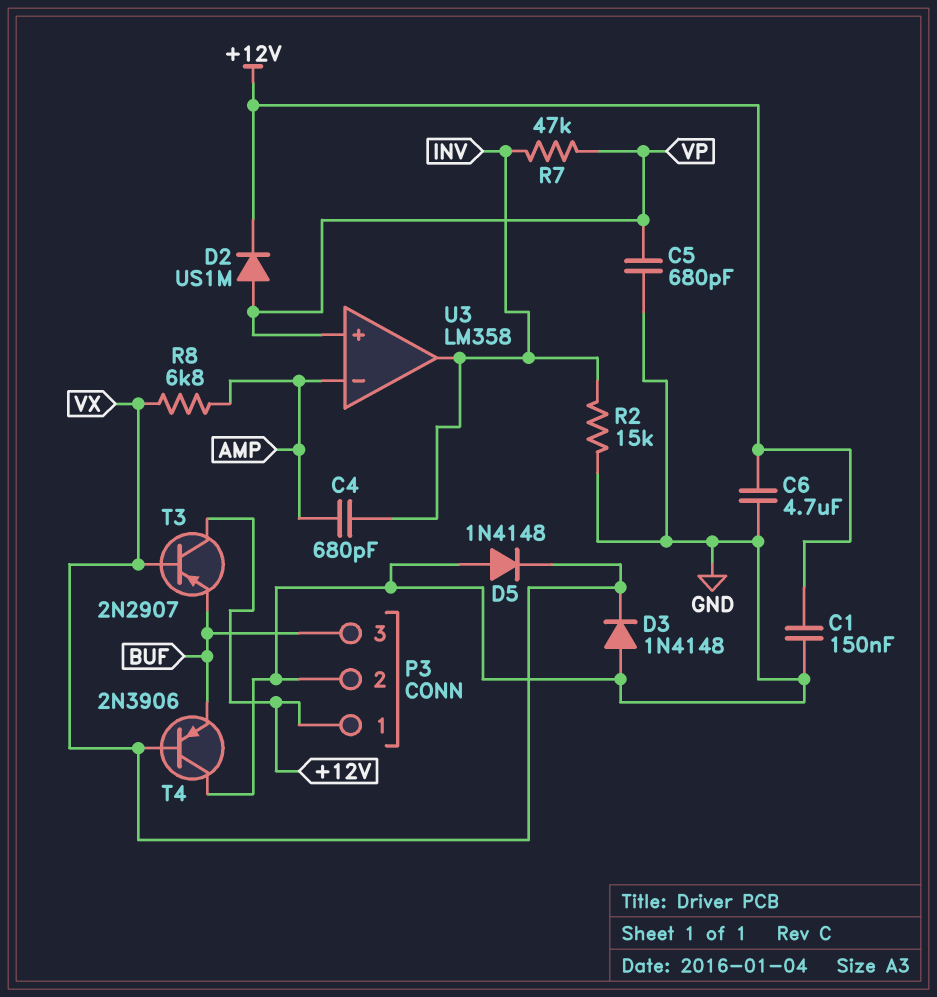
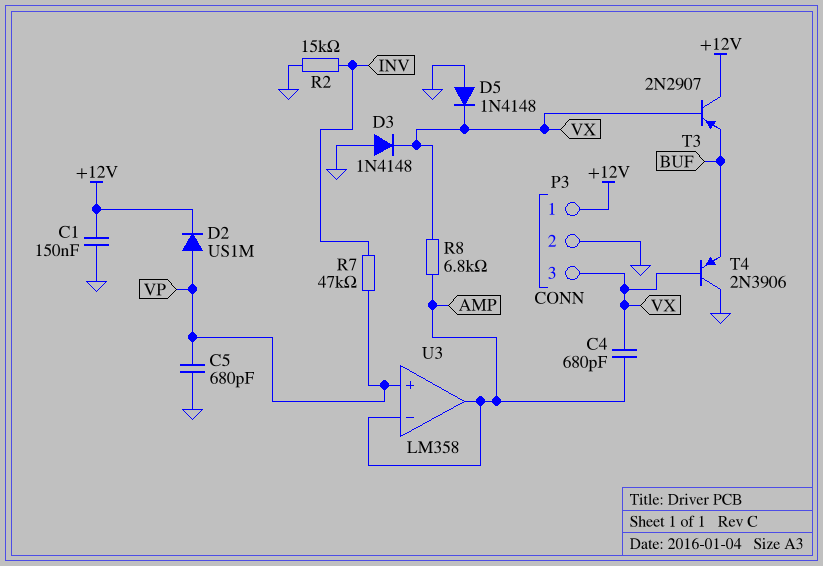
C4: 680pF (AMP, INV) -> 680pF (AMP, VX)
C6: 4.7uF (+12V, GND) -> none
P3 pin 3: BUF -> VX
U3 pin out: INV -> AMP

